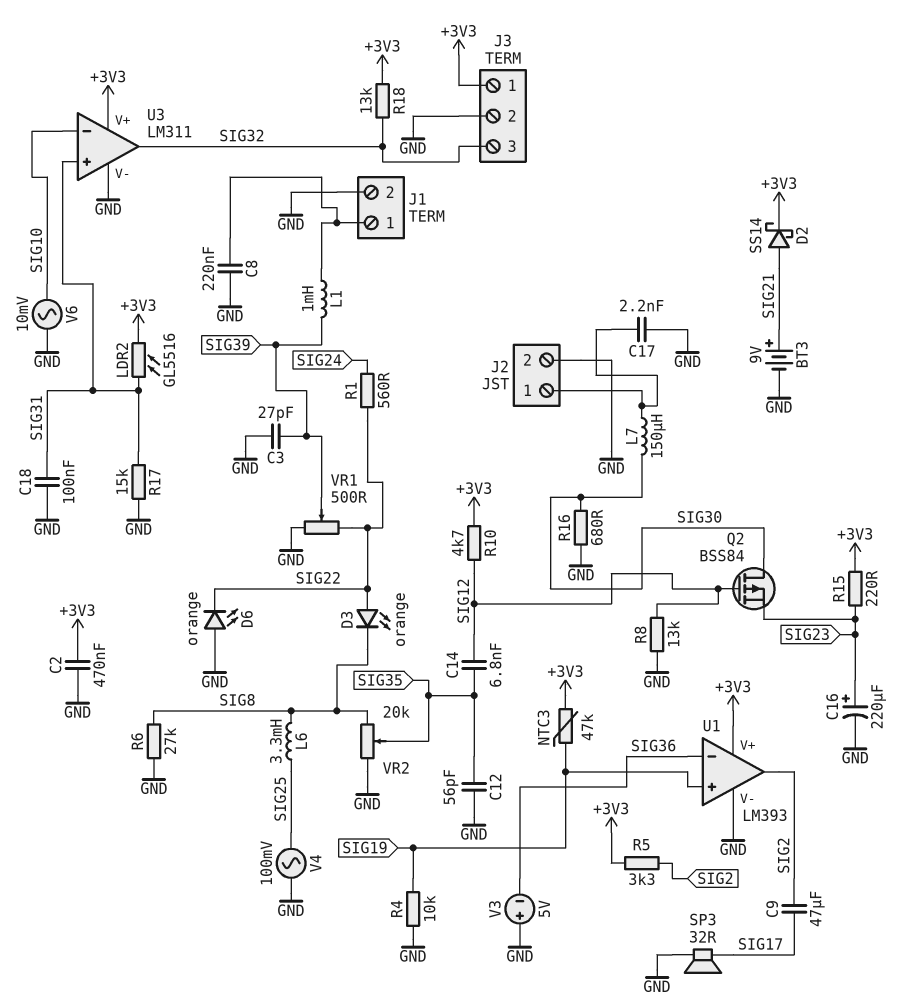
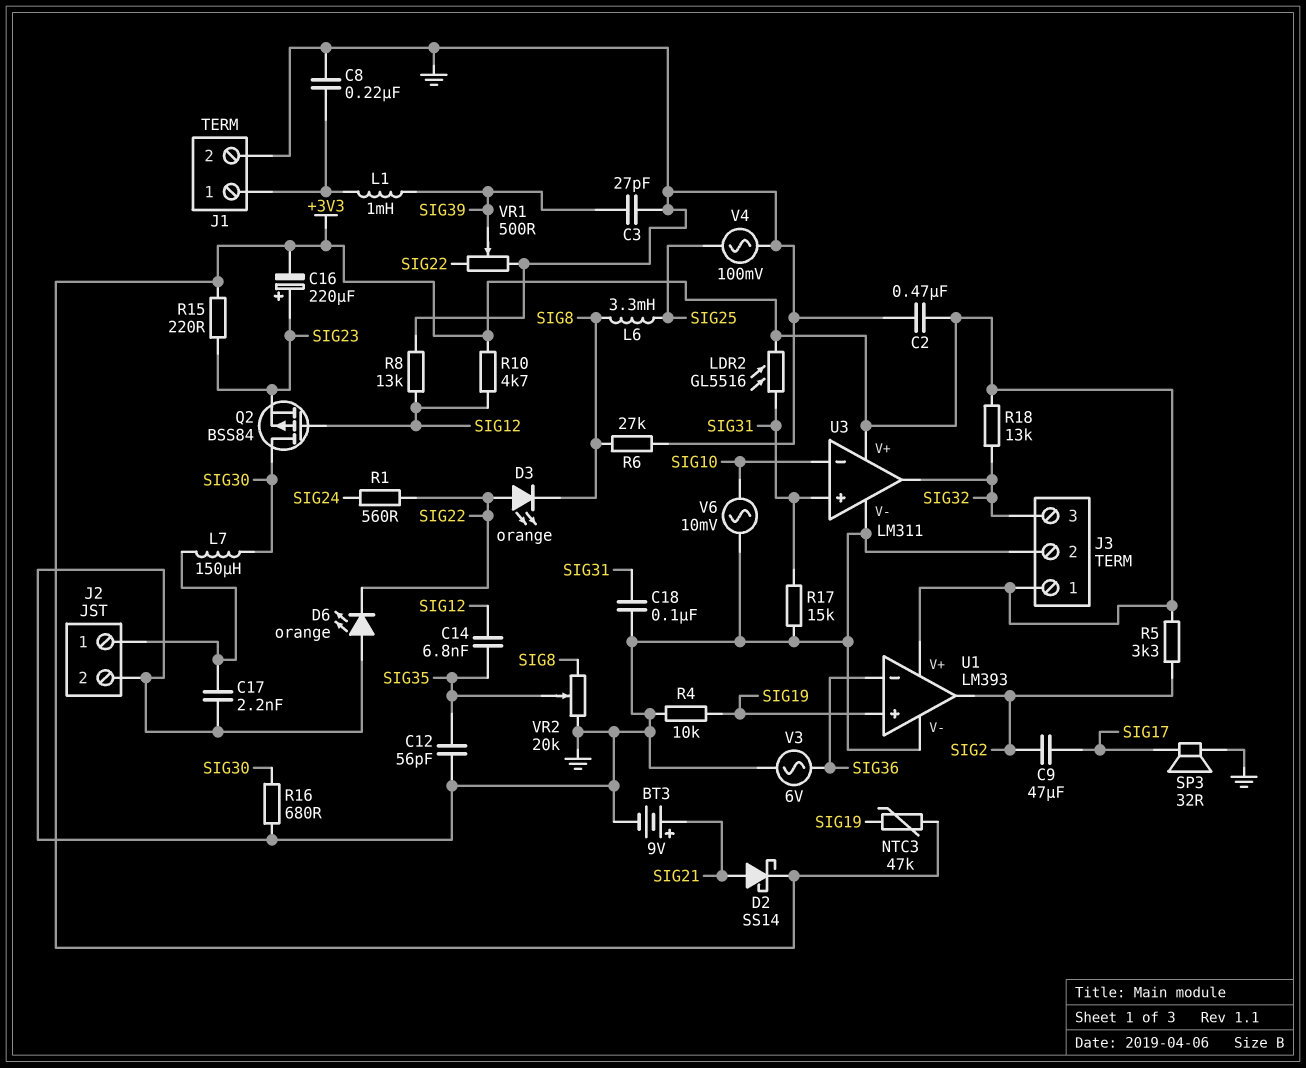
C16: 220uF (plus SIG23, minus GND) -> 220uF (plus SIG23, minus +3V3)
V3: 5V (plus GND, minus SIG36) -> AC 6V (GND, SIG36)

